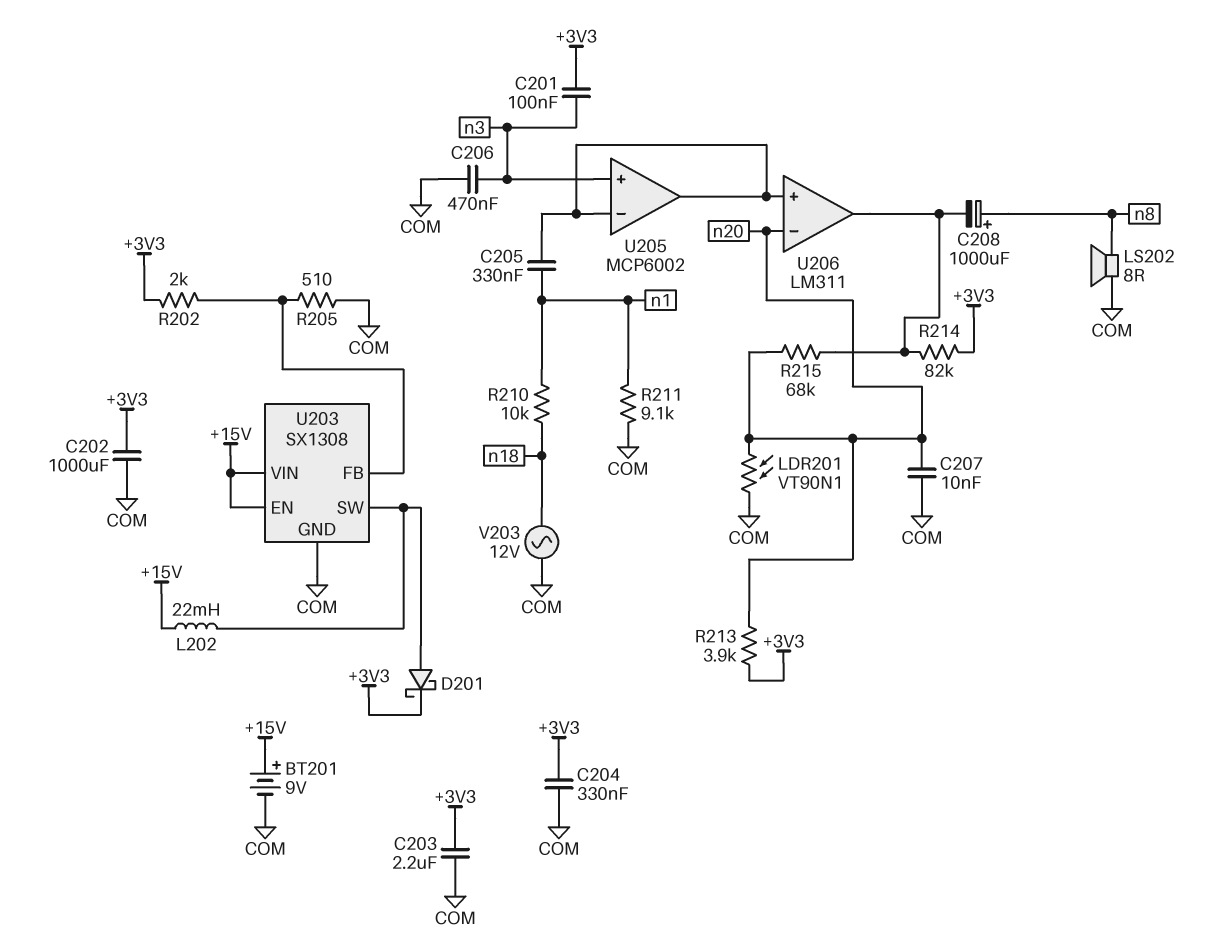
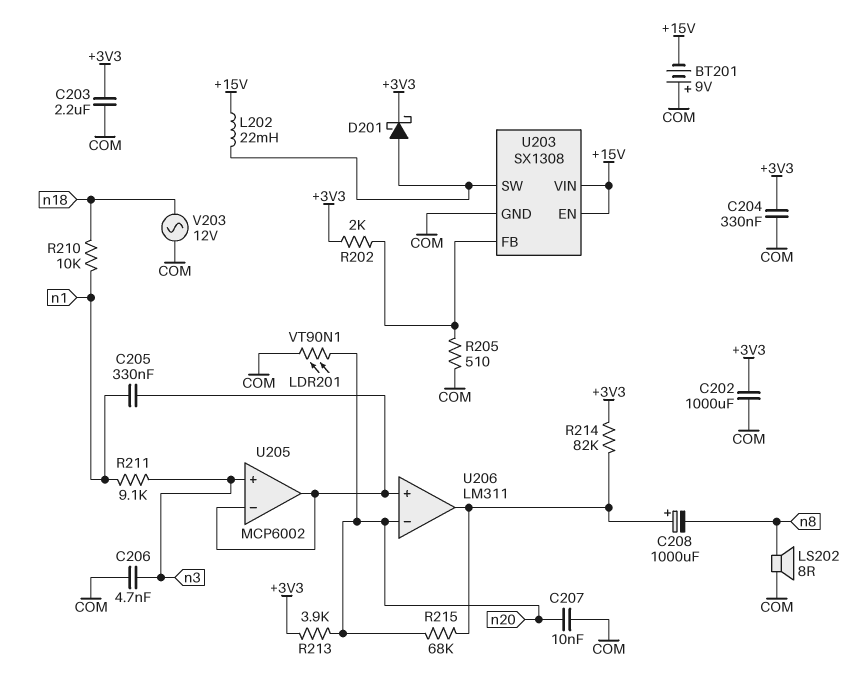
BT201: 9V (plus +15V, minus COM) -> 9V (plus COM, minus +15V)
C201: 100nF (+3V3, n3) -> none
C206: 470nF (COM, n3) -> 4.7nF (COM, n3)
C208: 1000uF (plus n8, minus U206/out) -> 1000uF (plus U206/out, minus n8)
R211: 9.1k (COM, n1) -> 9.1k (n1, n3)

